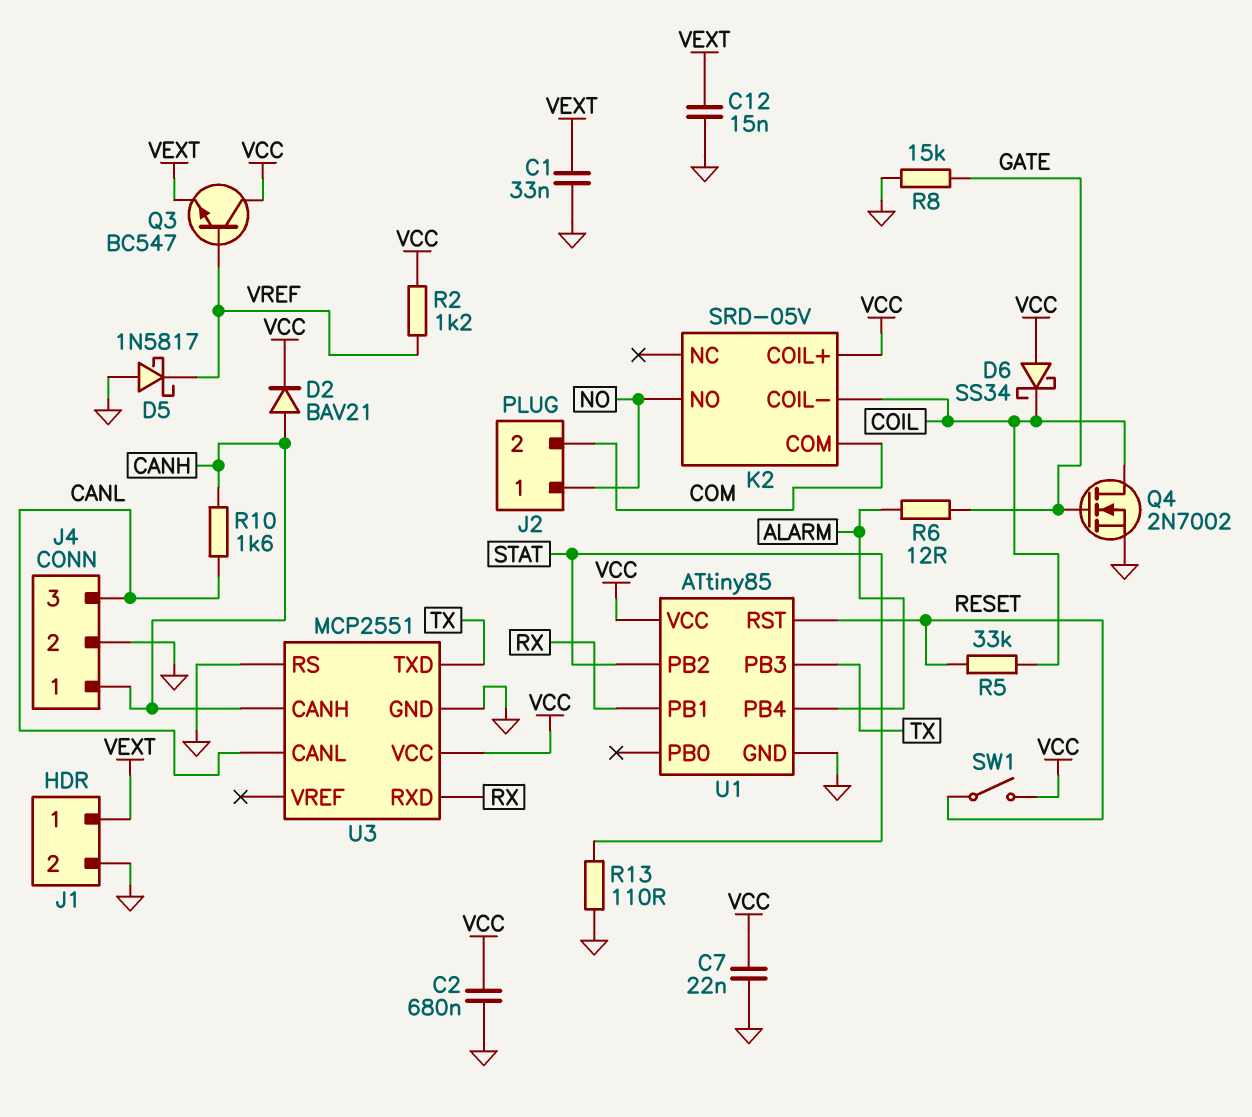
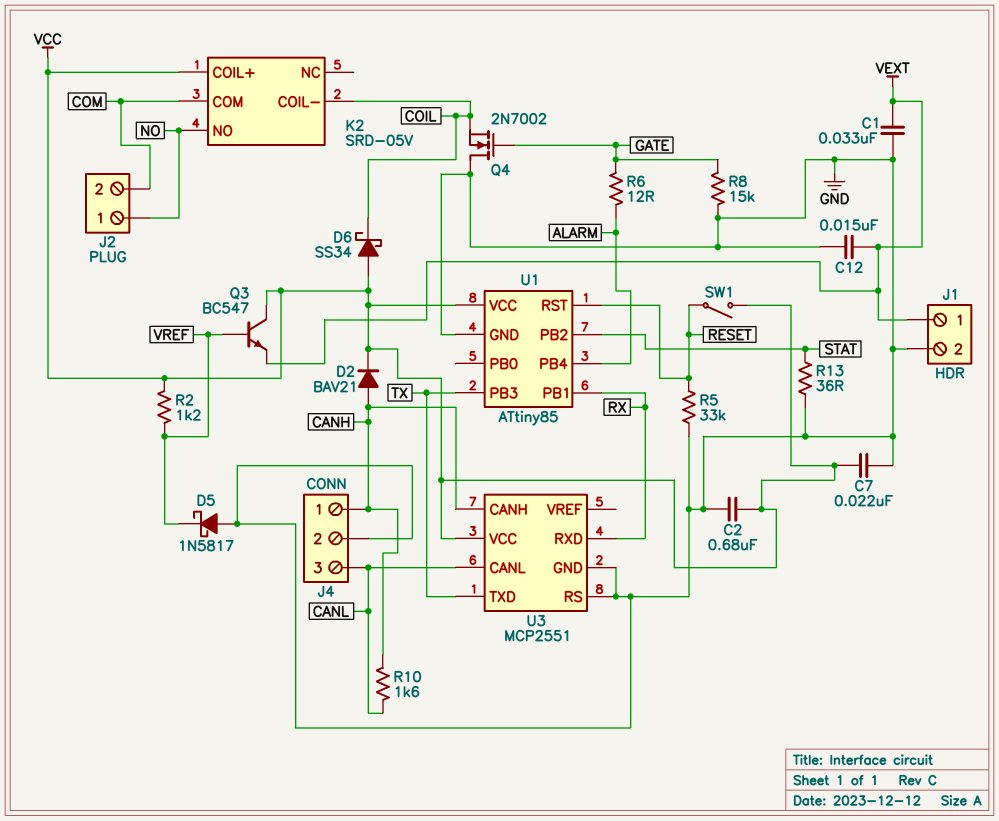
Q4: NMOS 2N7002 (G GATE, D COIL, S GND) -> NMOS 2N7002 (G GATE, D GND, S COIL)
R5: 33k (COIL, RESET) -> 33k (GND, RESET)
R13: 110 (GND, STAT) -> 36 (GND, STAT)

